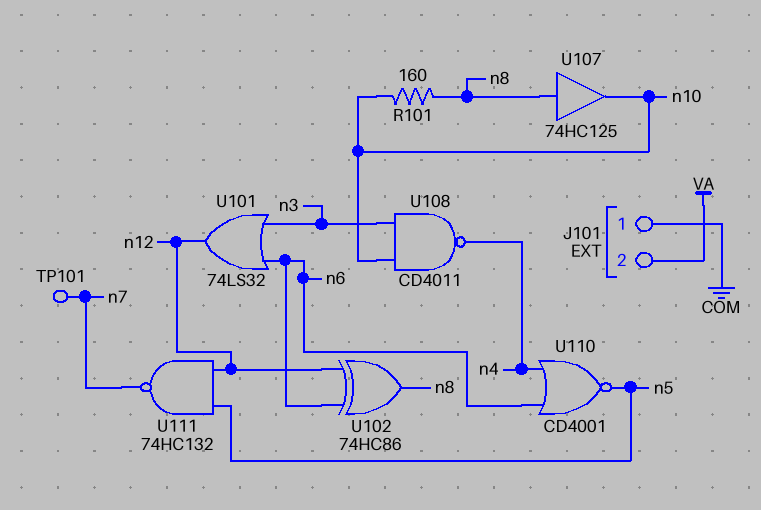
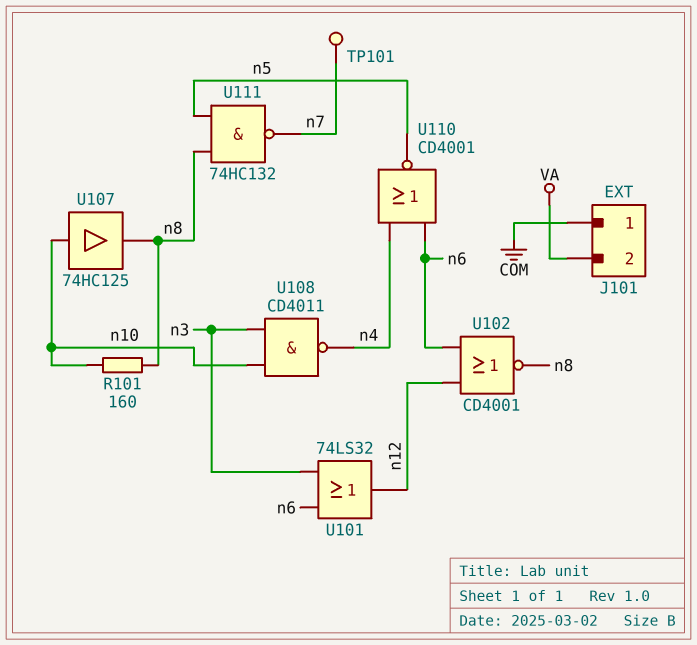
U102: XOR 74HC86 (in n6, in n12, out n8) -> NOR CD4001 (in n6, in n12, out n8)
U107: buffer 74HC125 (in n8, out n10) -> buffer 74HC125 (in n10, out n8)
U111: NAND 74HC132 (in n5, in n12, out n7) -> NAND 74HC132 (in n5, in n8, out n7)

